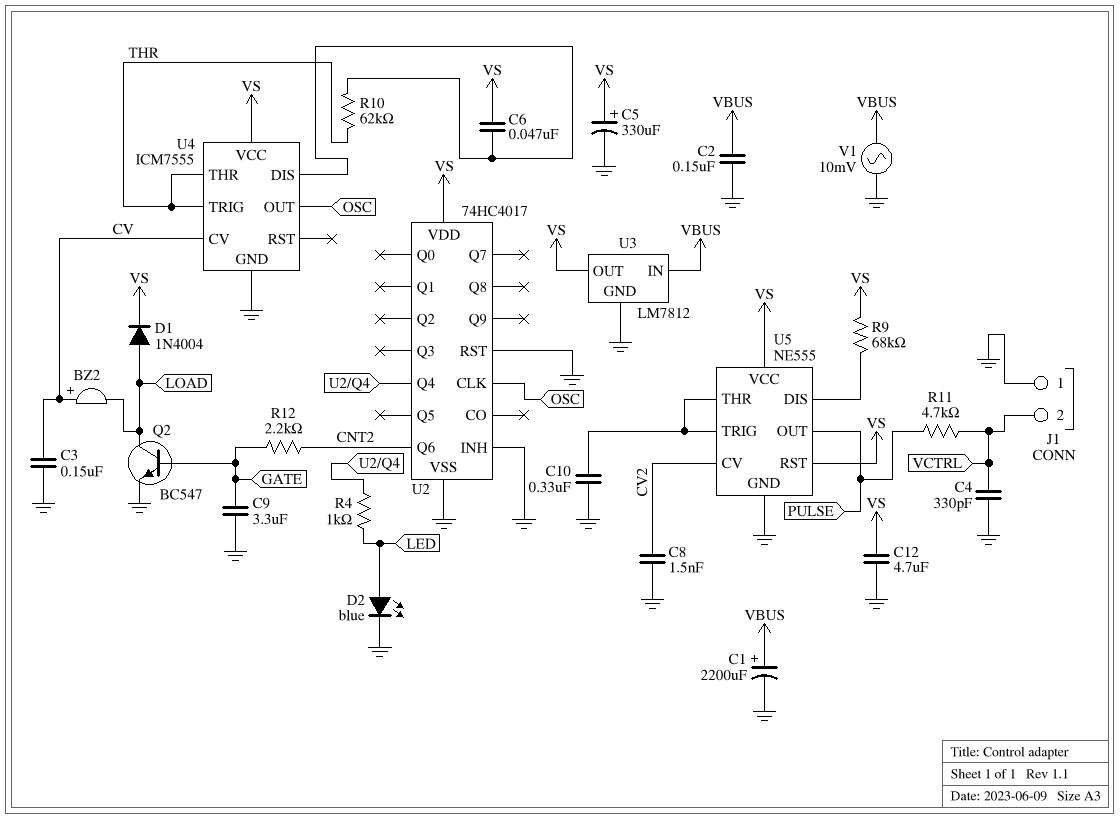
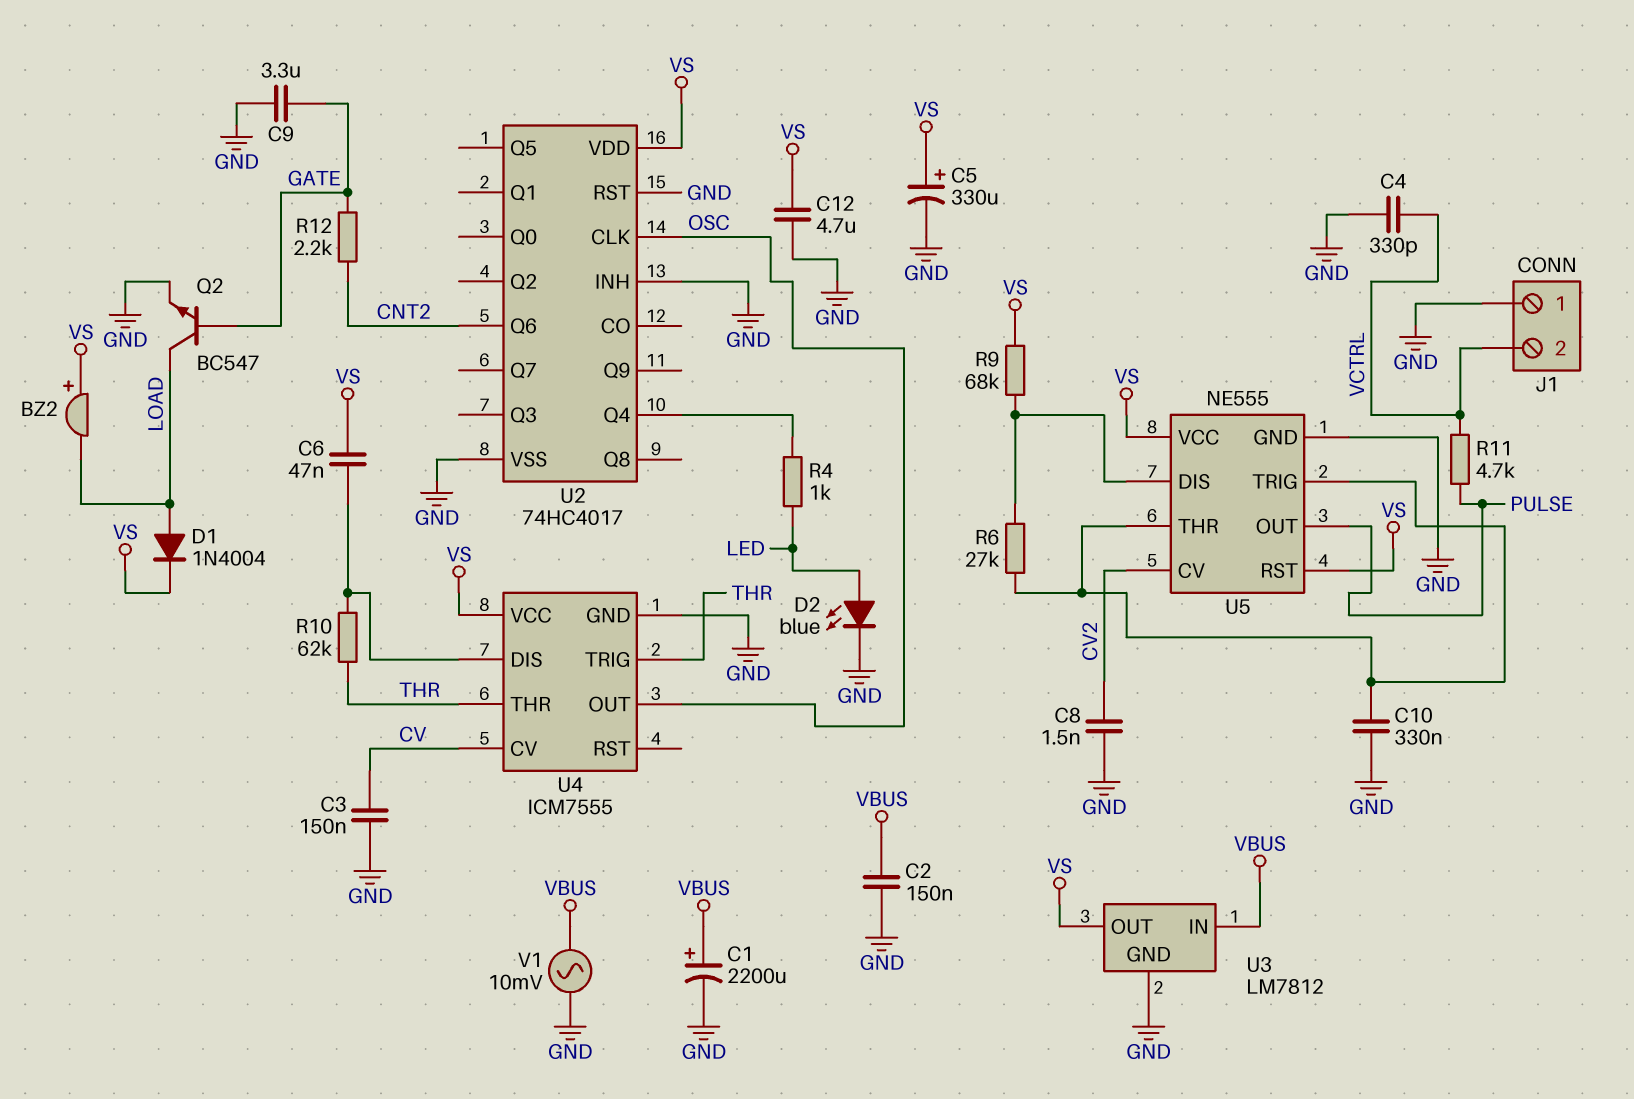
BZ2: buzzer (plus CV, minus LOAD) -> buzzer (plus VS, minus LOAD)
R6: none -> 27k (U5/DIS, U5/THR)

